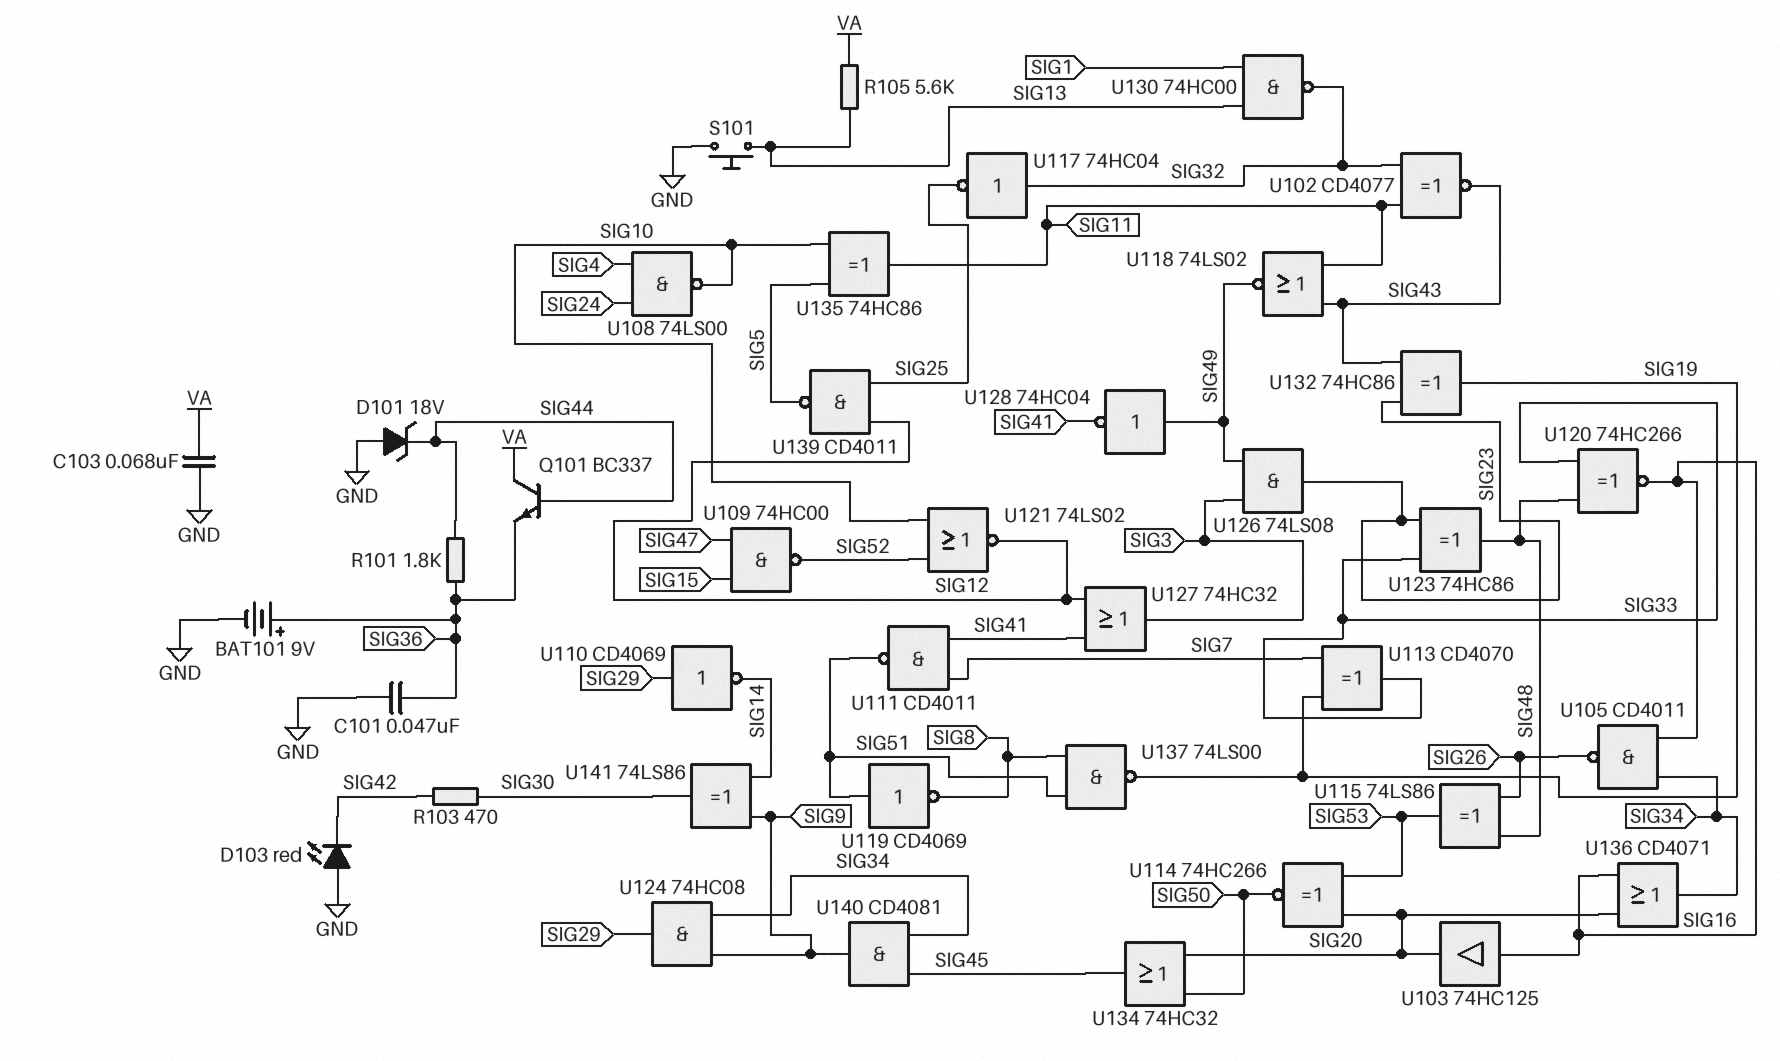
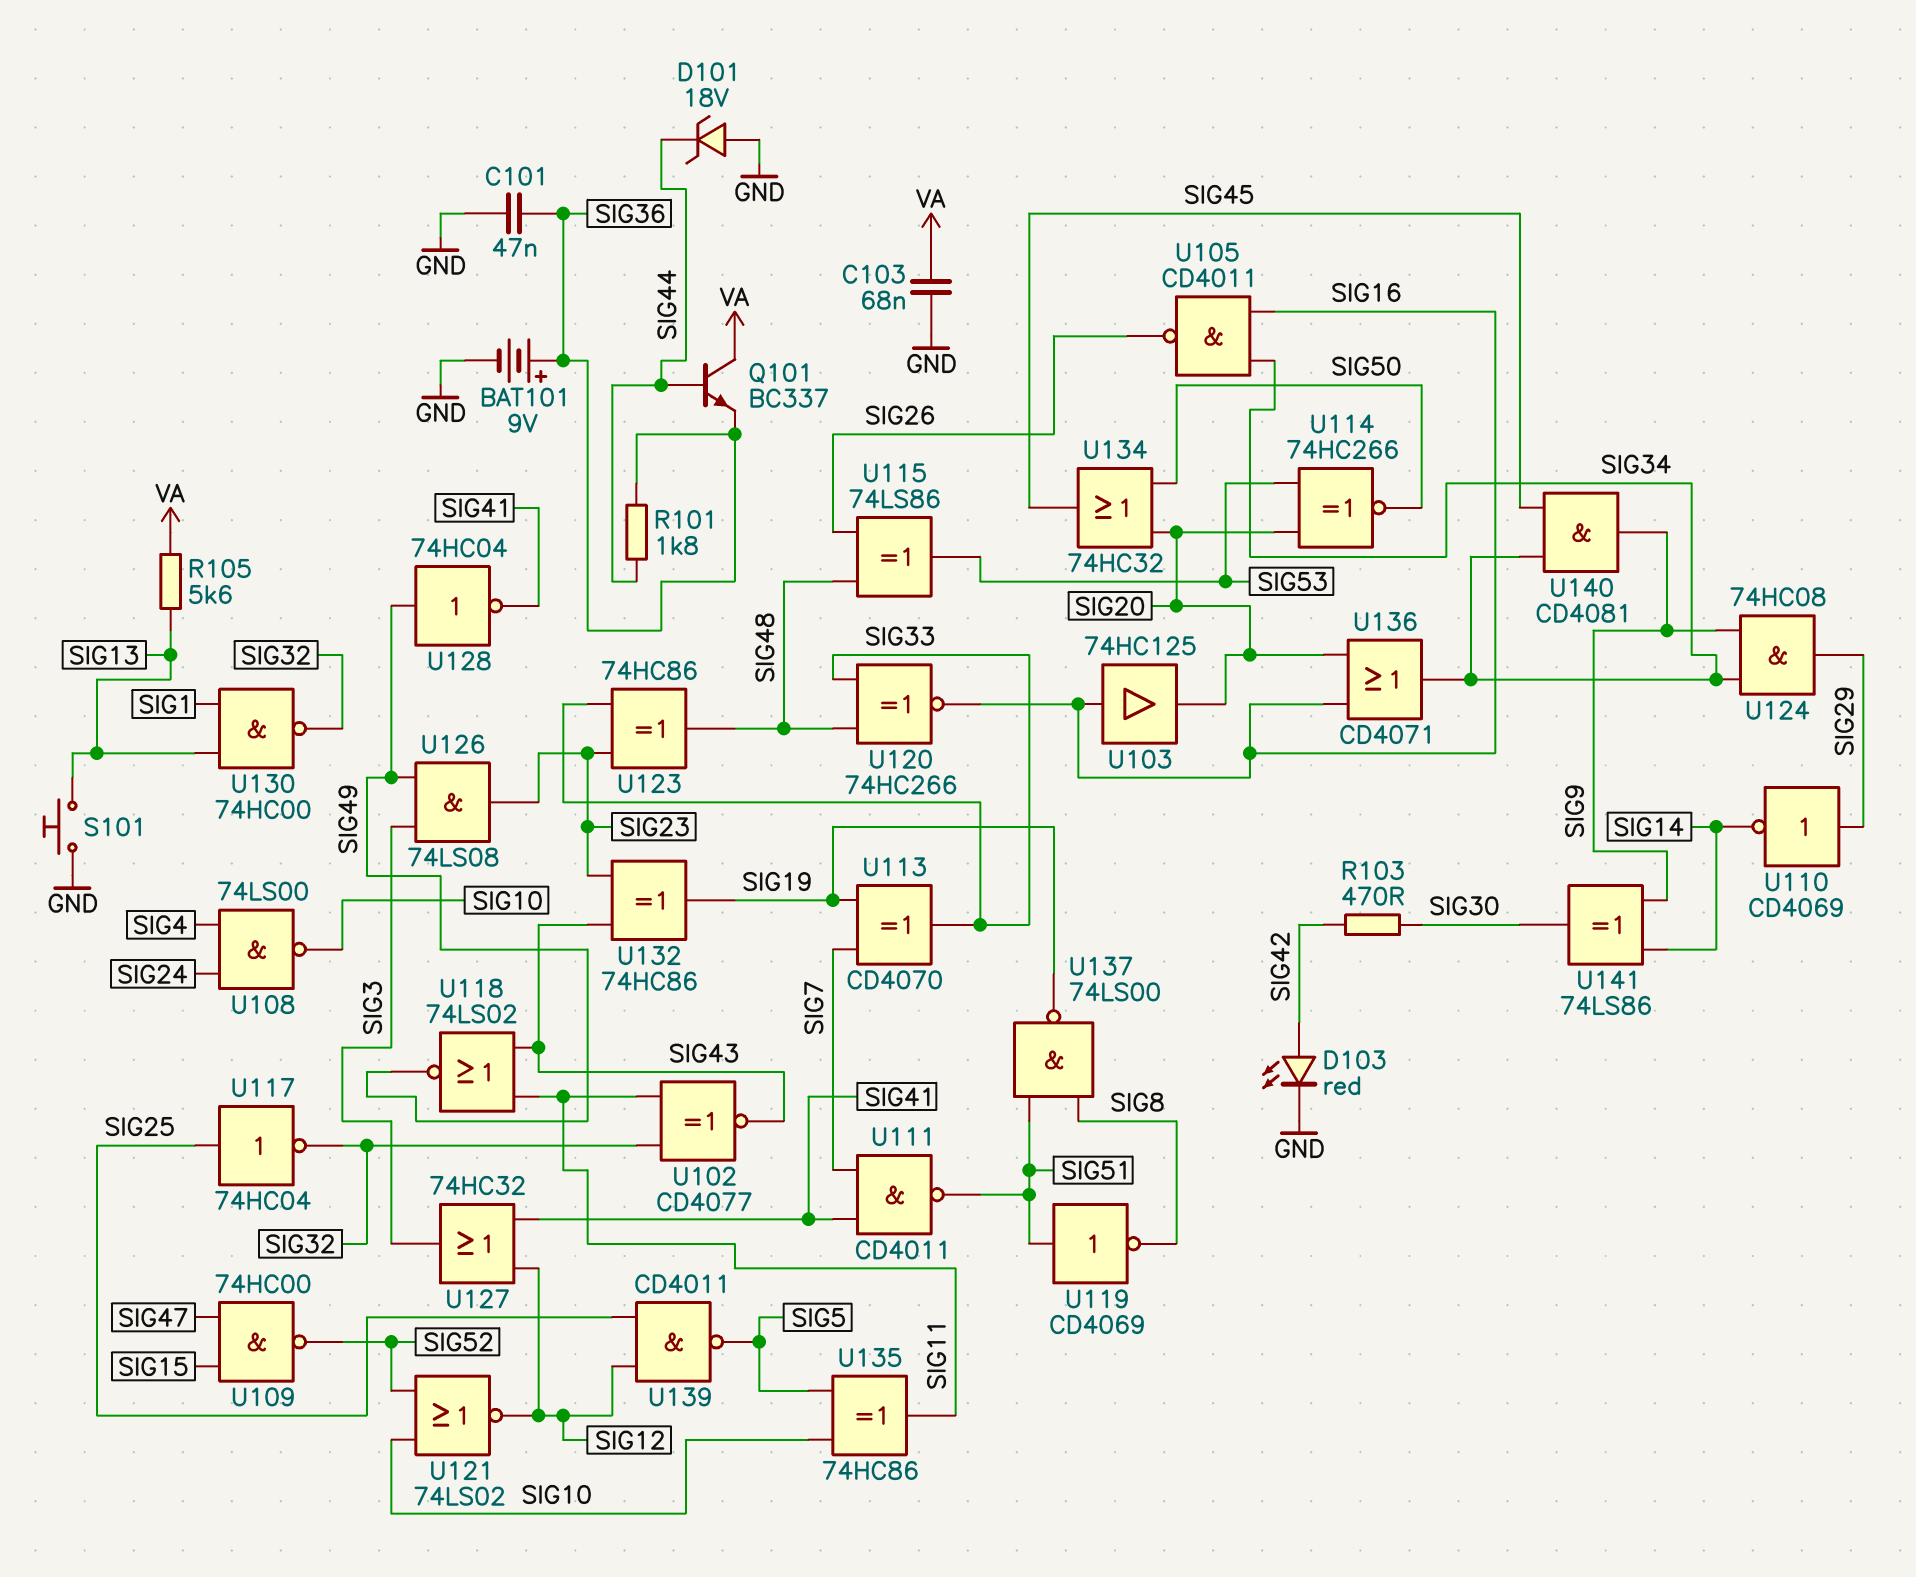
D103: LED red (A GND, K SIG42) -> LED red (A SIG42, K GND)
U117: NOT 74HC04 (in SIG32, out SIG25) -> NOT 74HC04 (in SIG25, out SIG32)

